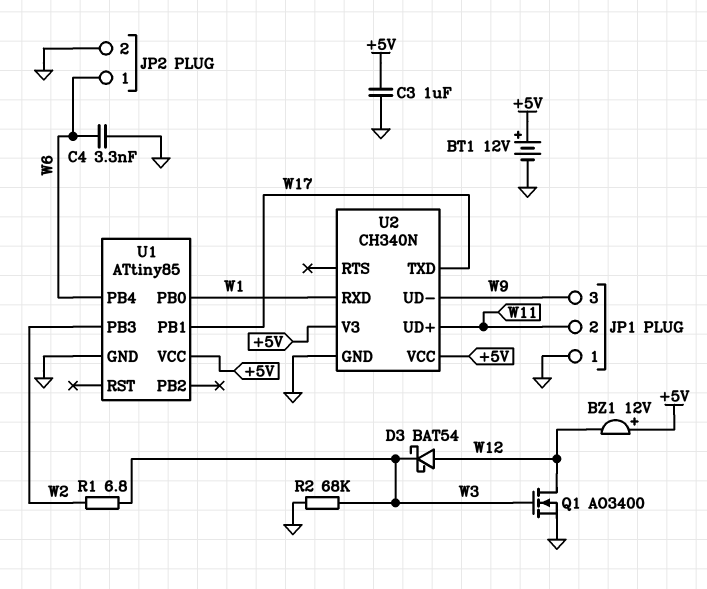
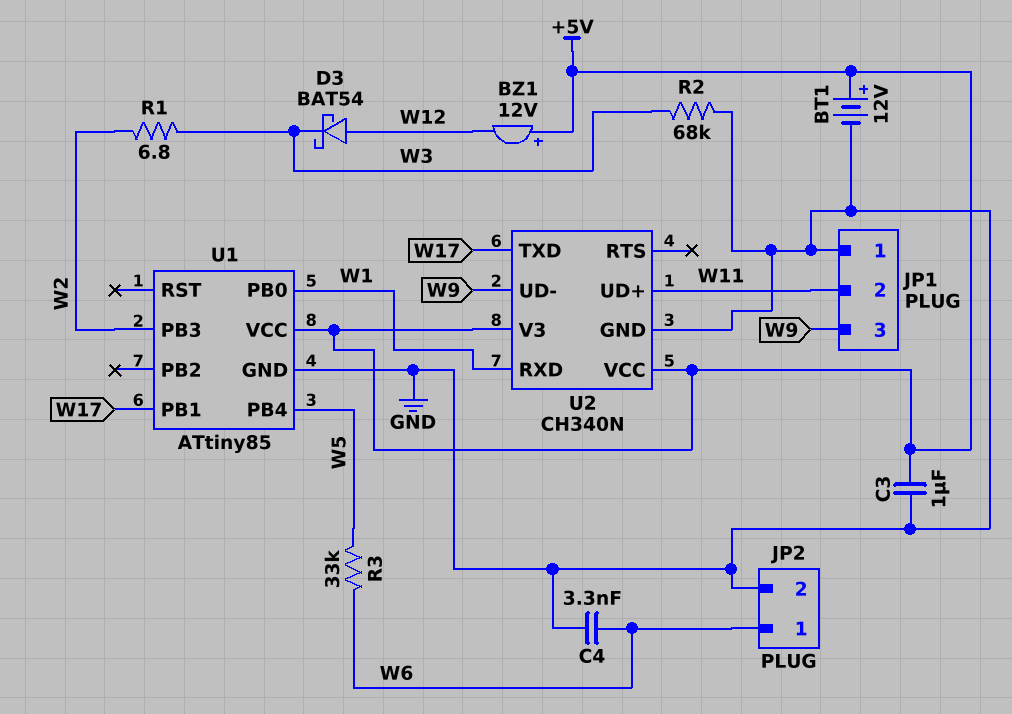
Q1: NMOS AO3400 (G W3, D W12, S GND) -> none
R3: none -> 33k (W5, W6)
U1 pin PB4: W6 -> W5

